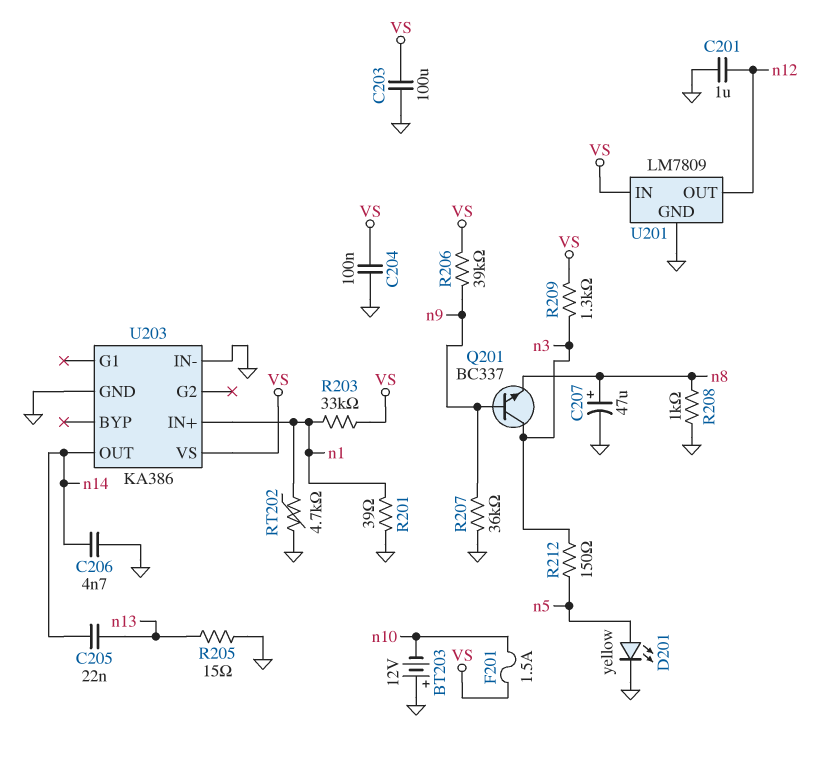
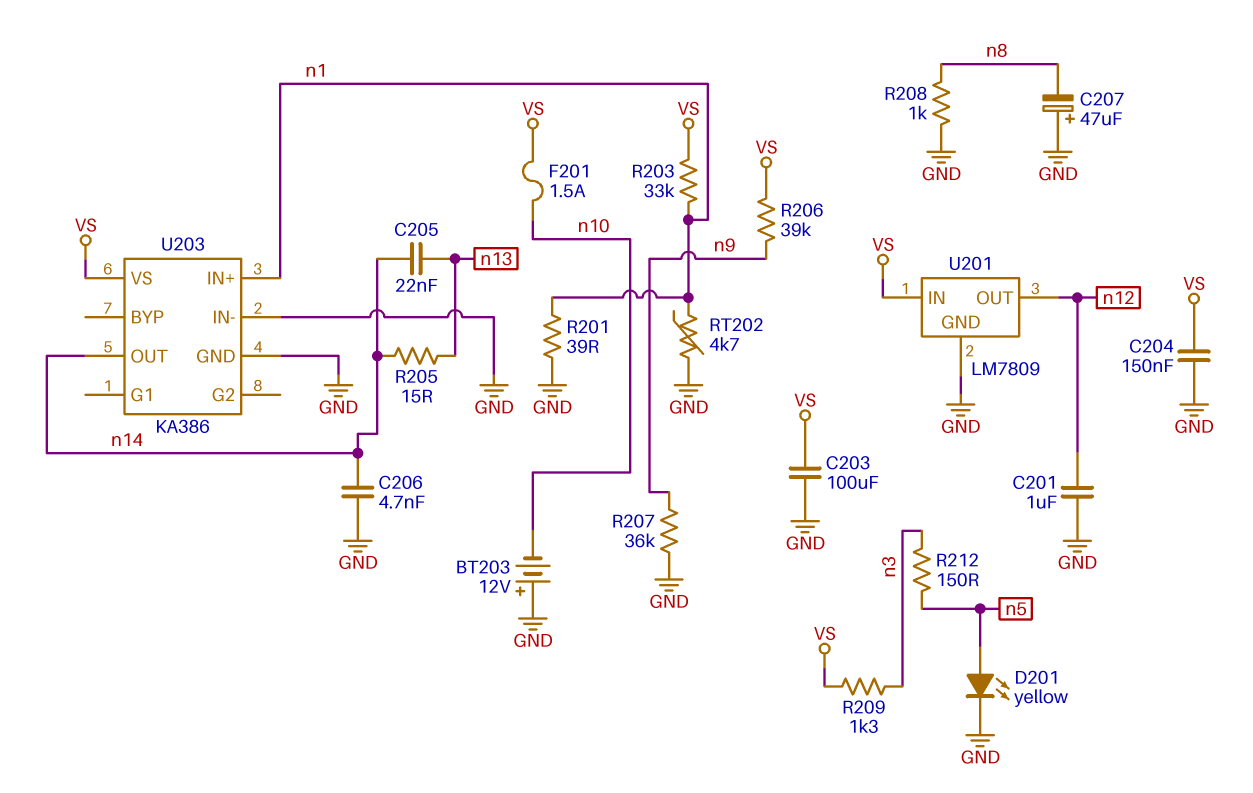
C204: 100nF (GND, VS) -> 150nF (GND, VS)
C207: 47uF (plus n8, minus GND) -> 47uF (plus GND, minus n8)
Q201: NPN BC337 (B n9, C n3, E n8) -> none
R205: 15 (GND, n13) -> 15 (n13, n14)

